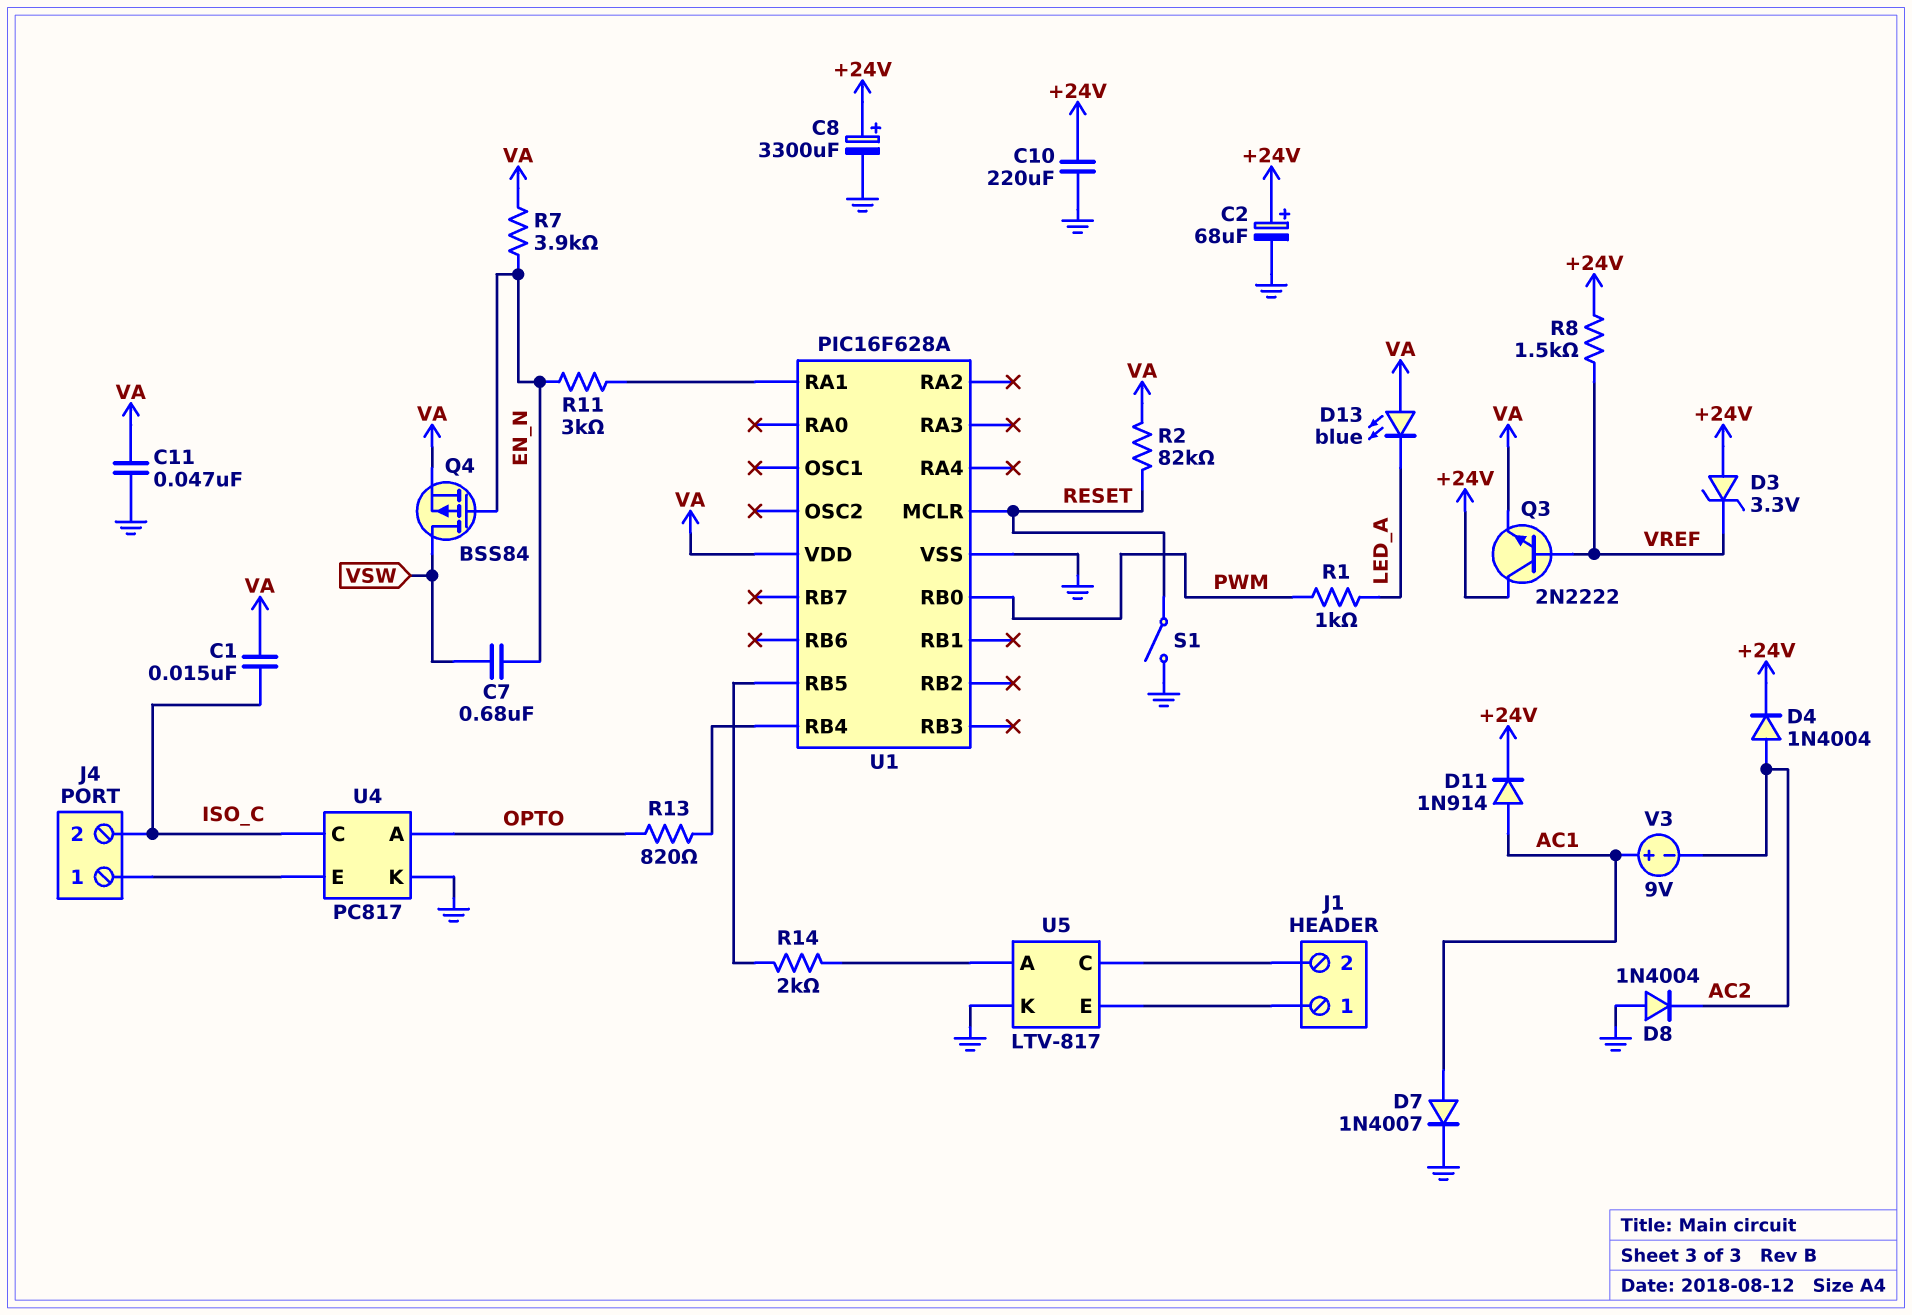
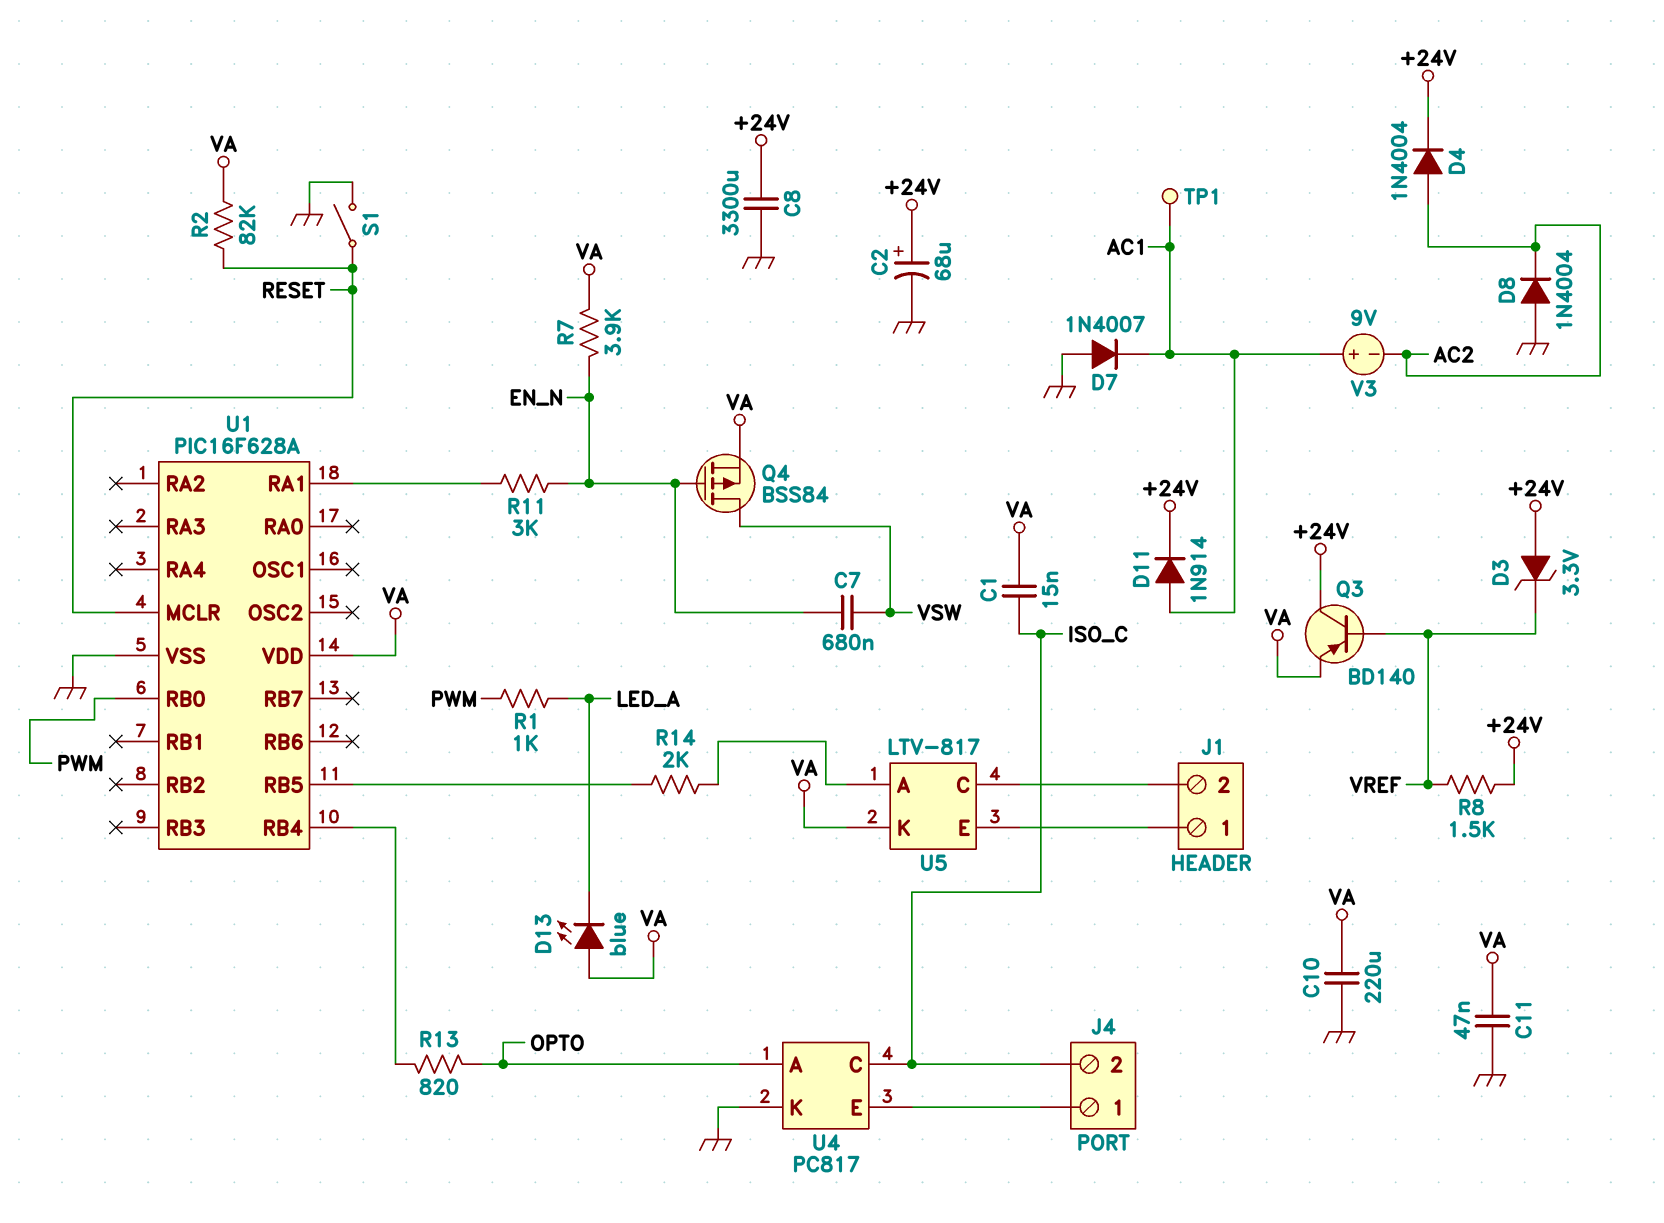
C8: 3300uF (plus +24V, minus GND) -> 3300uF (+24V, GND)
C10: 220uF (+24V, GND) -> 220uF (GND, VA)
D7: diode 1N4007 (A AC1, K GND) -> diode 1N4007 (A GND, K AC1)
Q3: NPN 2N2222 (B VREF, C +24V, E VA) -> PNP BD140 (B VREF, C +24V, E VA)
TP1: none -> test point (AC1)
U5 pin K: GND -> VA

